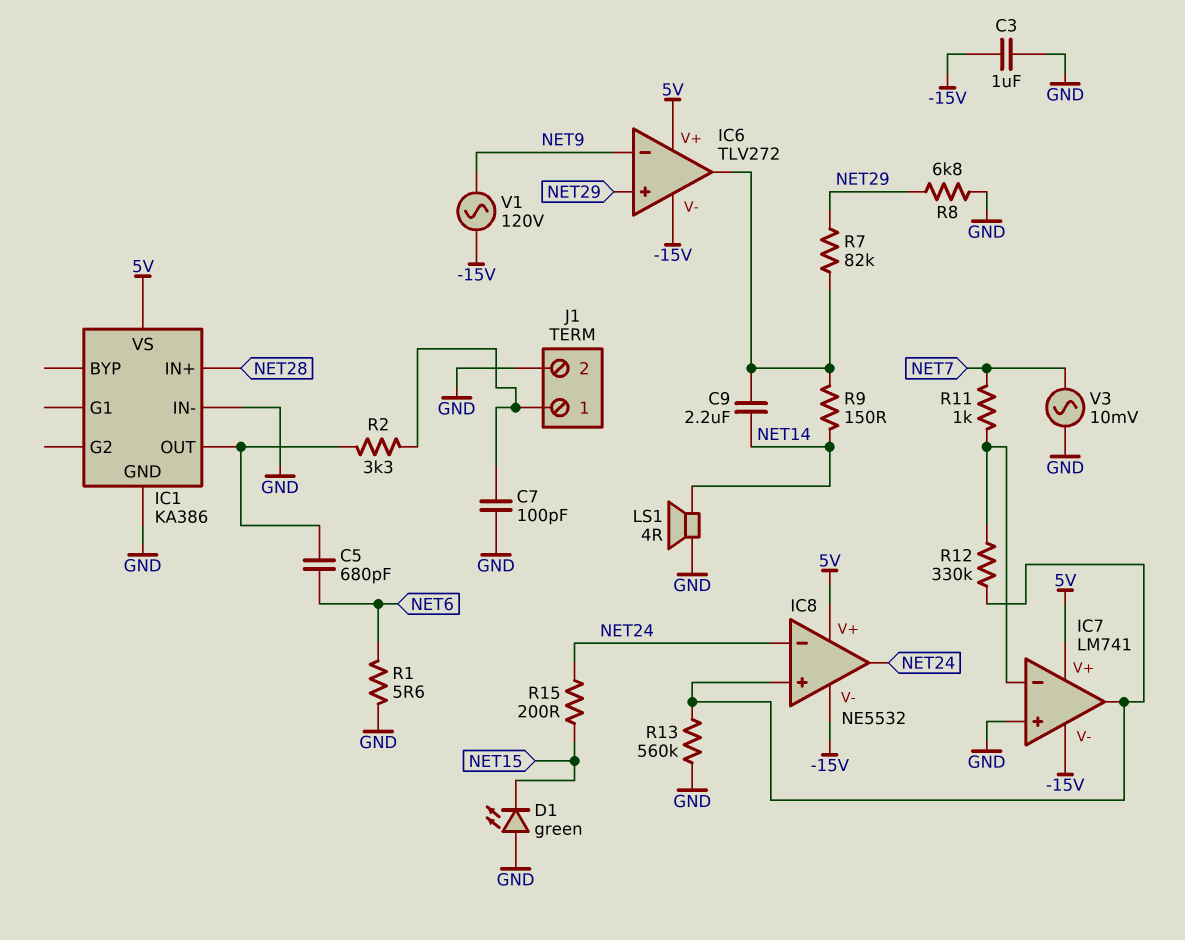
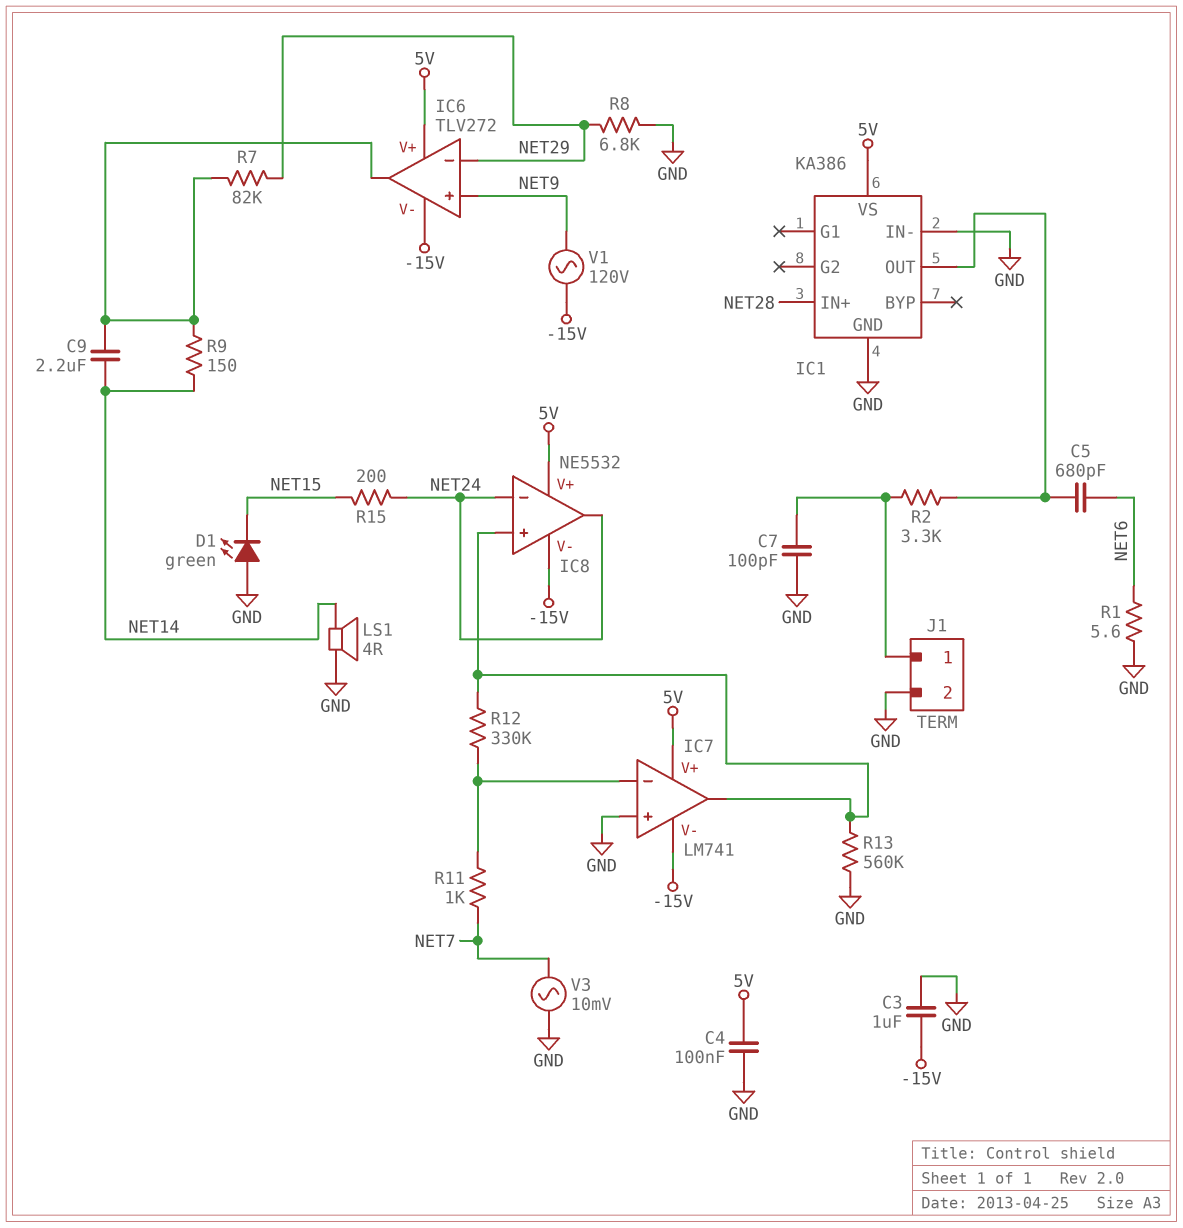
C4: none -> 100nF (5V, GND)
IC6 pin in+: NET29 -> NET9
IC6 pin in-: NET9 -> NET29

